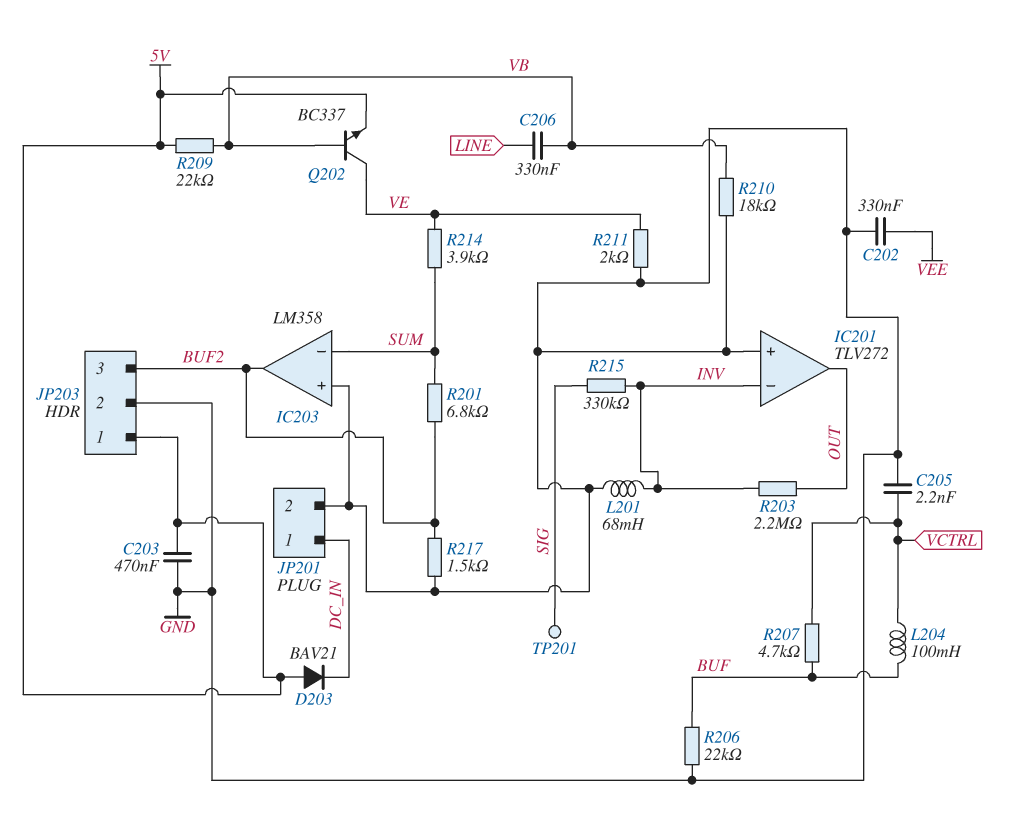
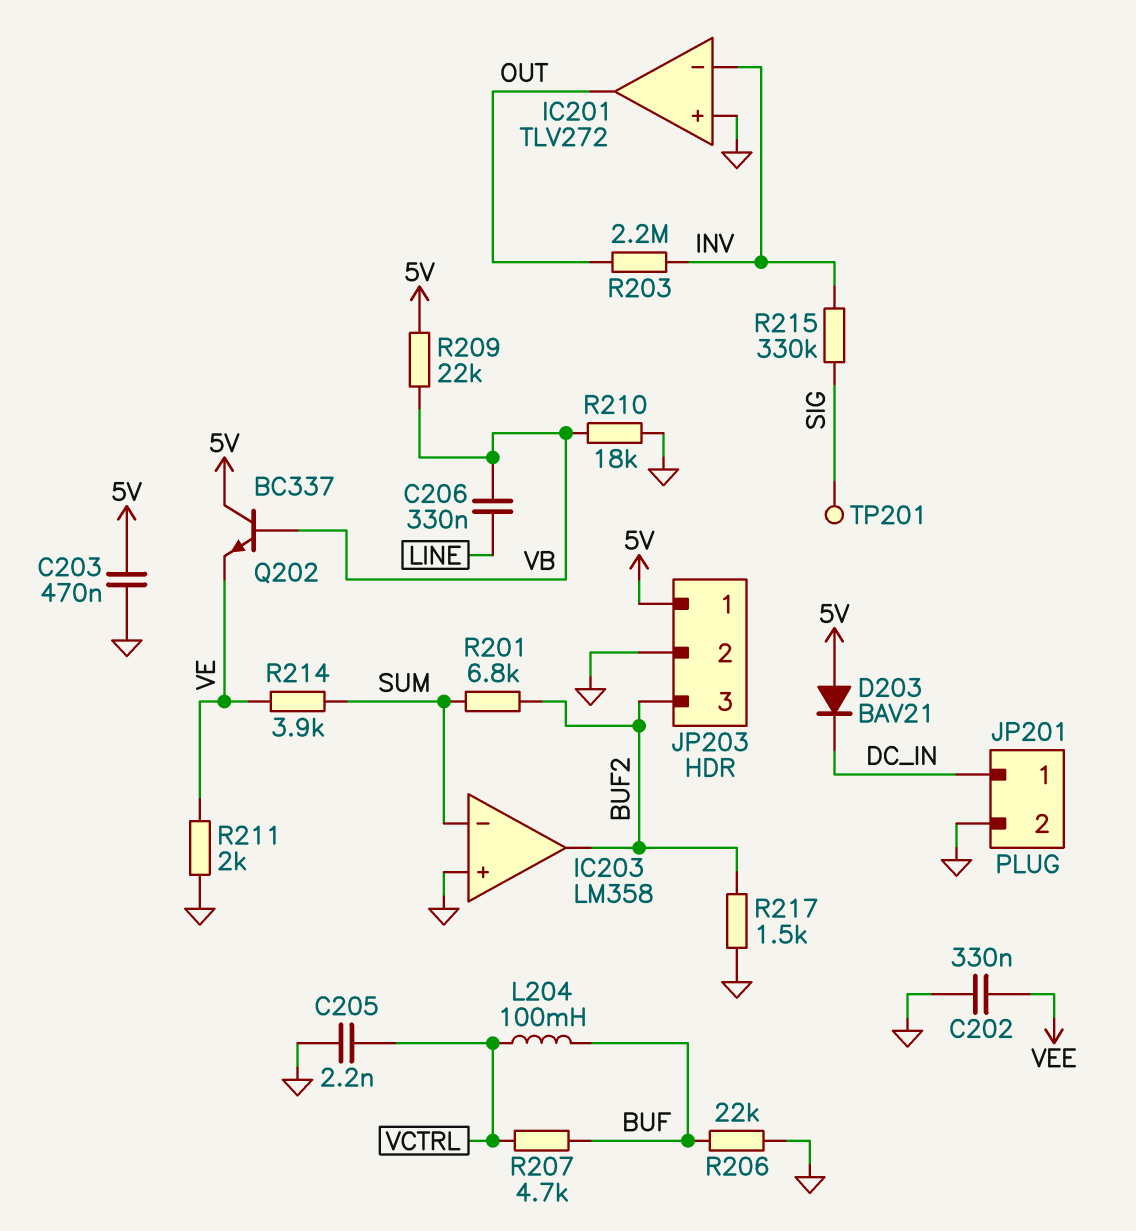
L201: 68mH (GND, INV) -> none
Q202: NPN BC337 (B VB, C VE, E 5V) -> NPN BC337 (B VB, C 5V, E VE)

